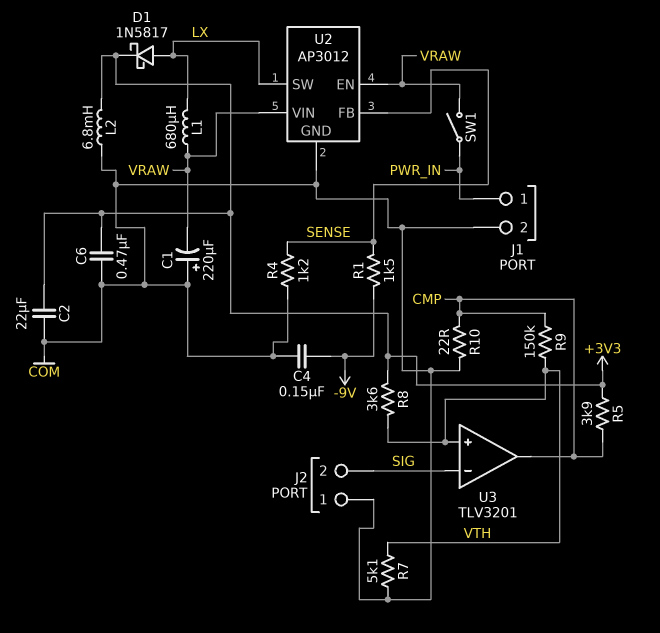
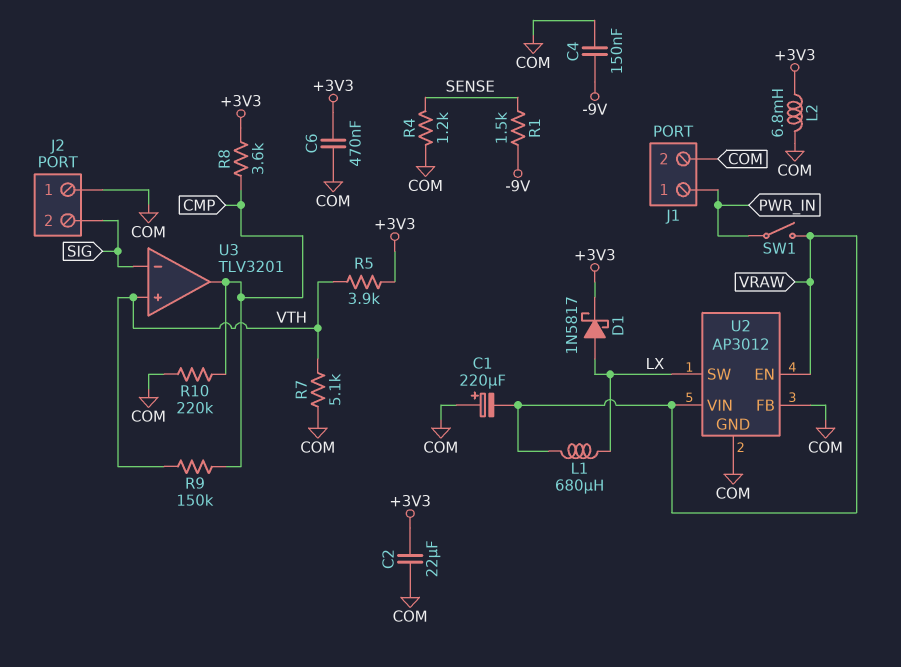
R5: 3.9k (+3V3, CMP) -> 3.9k (+3V3, VTH)
R8: 3.6k (+3V3, VTH) -> 3.6k (+3V3, CMP)
R10: 22 (CMP, COM) -> 220k (CMP, COM)
U2 pin FB: SENSE -> COM

